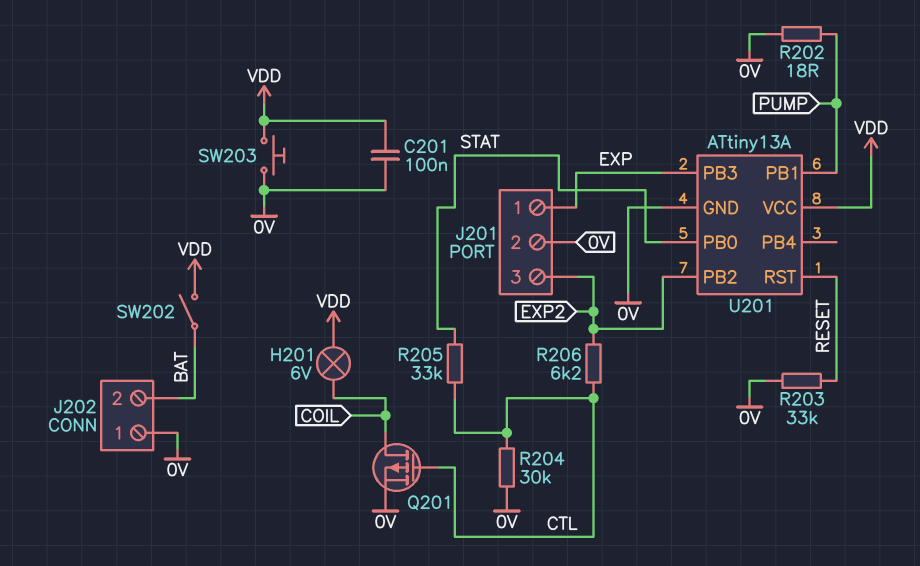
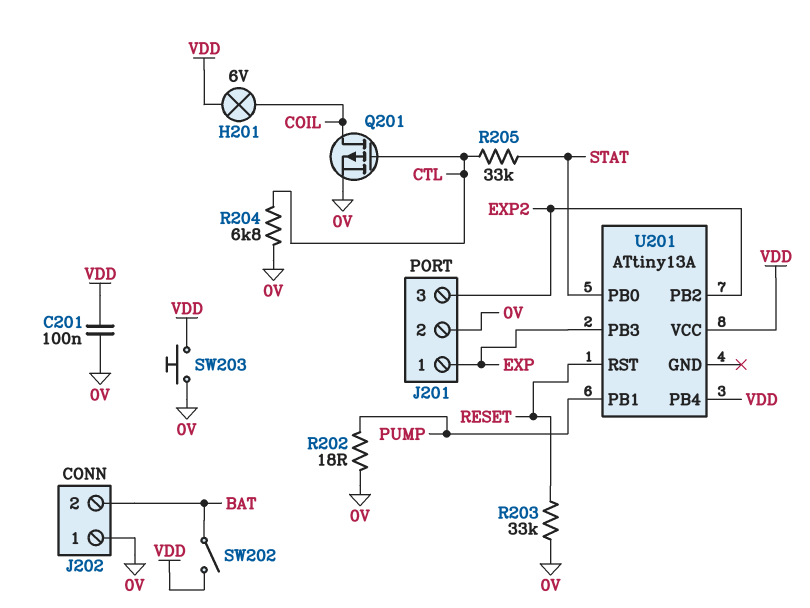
R204: 30k (0V, CTL) -> 6.8k (0V, CTL)
R206: 6.2k (CTL, EXP2) -> none
U201 pin GND: 0V -> none
U201 pin PB4: none -> VDD

